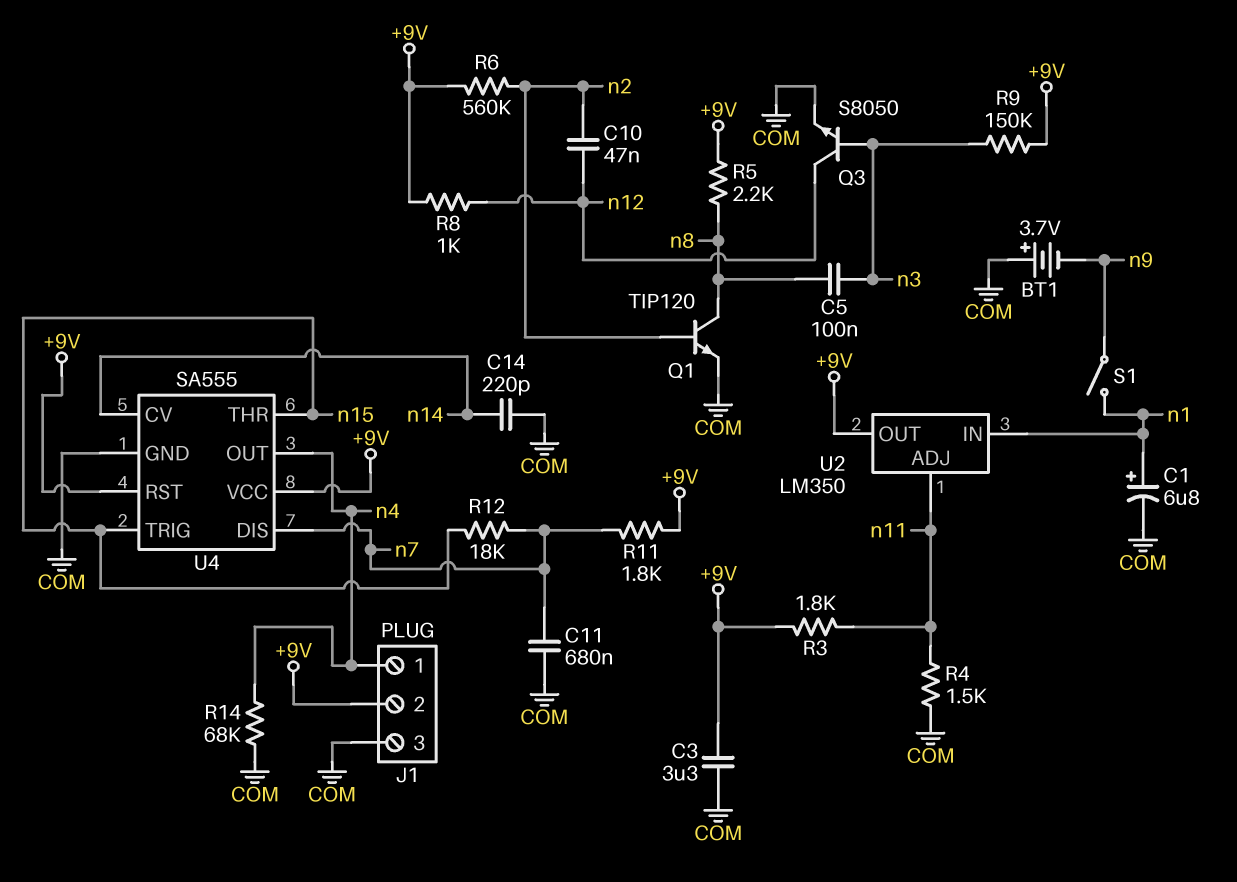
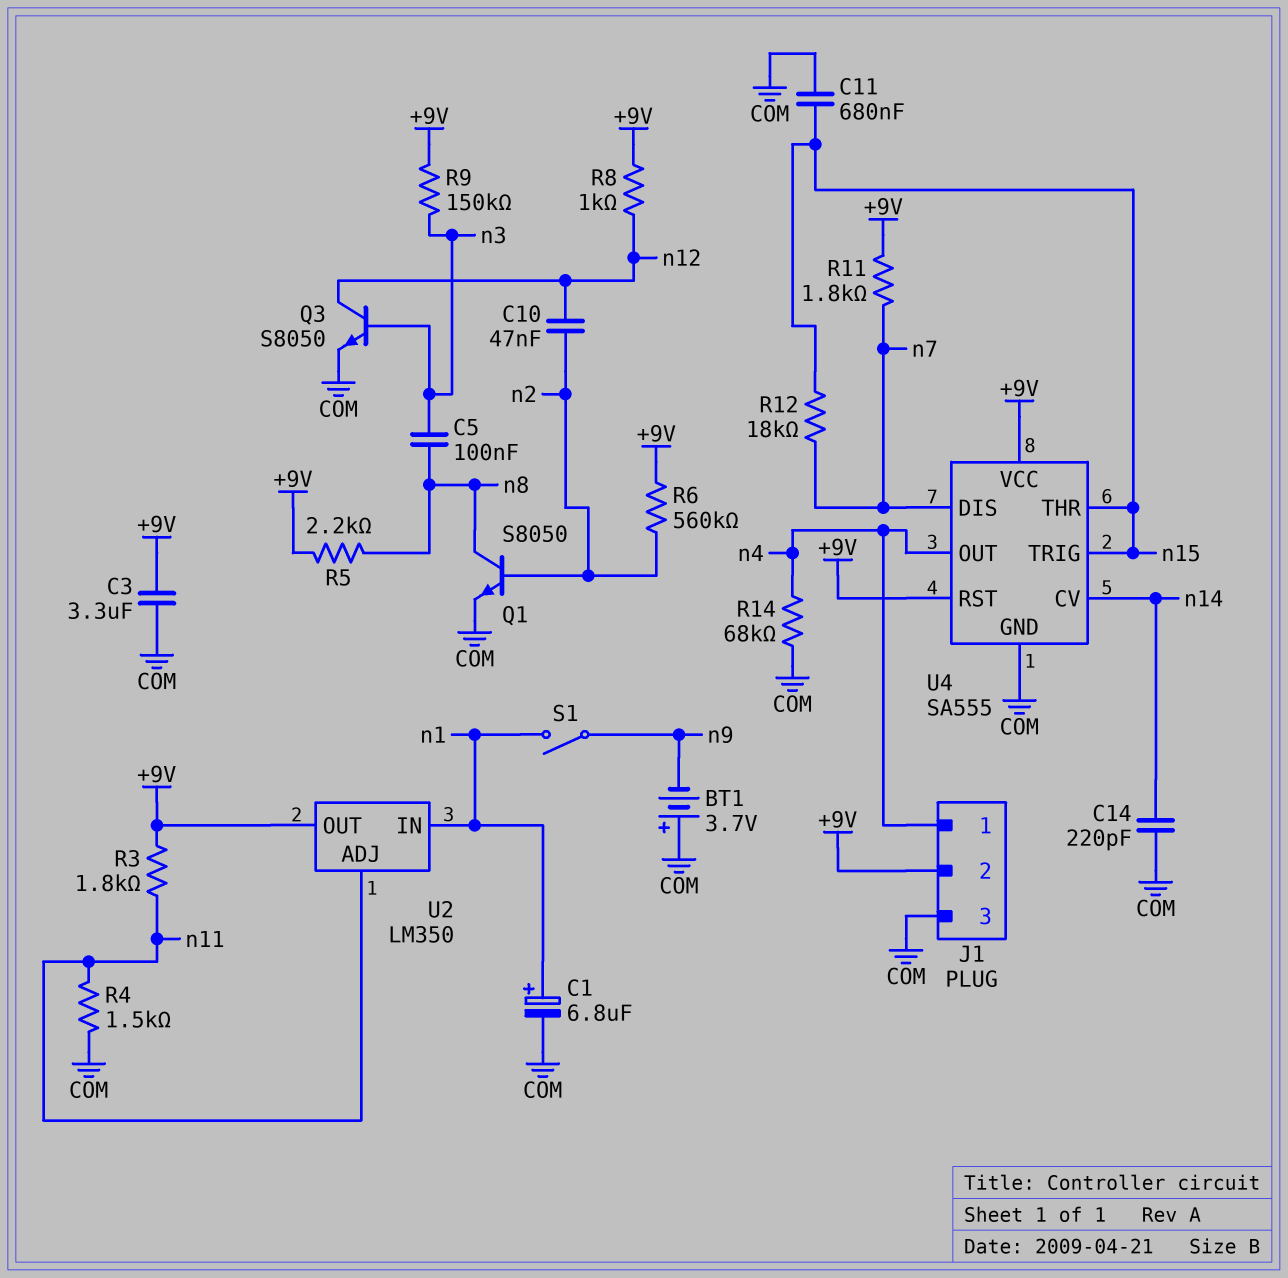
C11: 680nF (COM, n7) -> 680nF (COM, n15)
Q1: NPN TIP120 (B n2, C n8, E COM) -> NPN S8050 (B n2, C n8, E COM)

